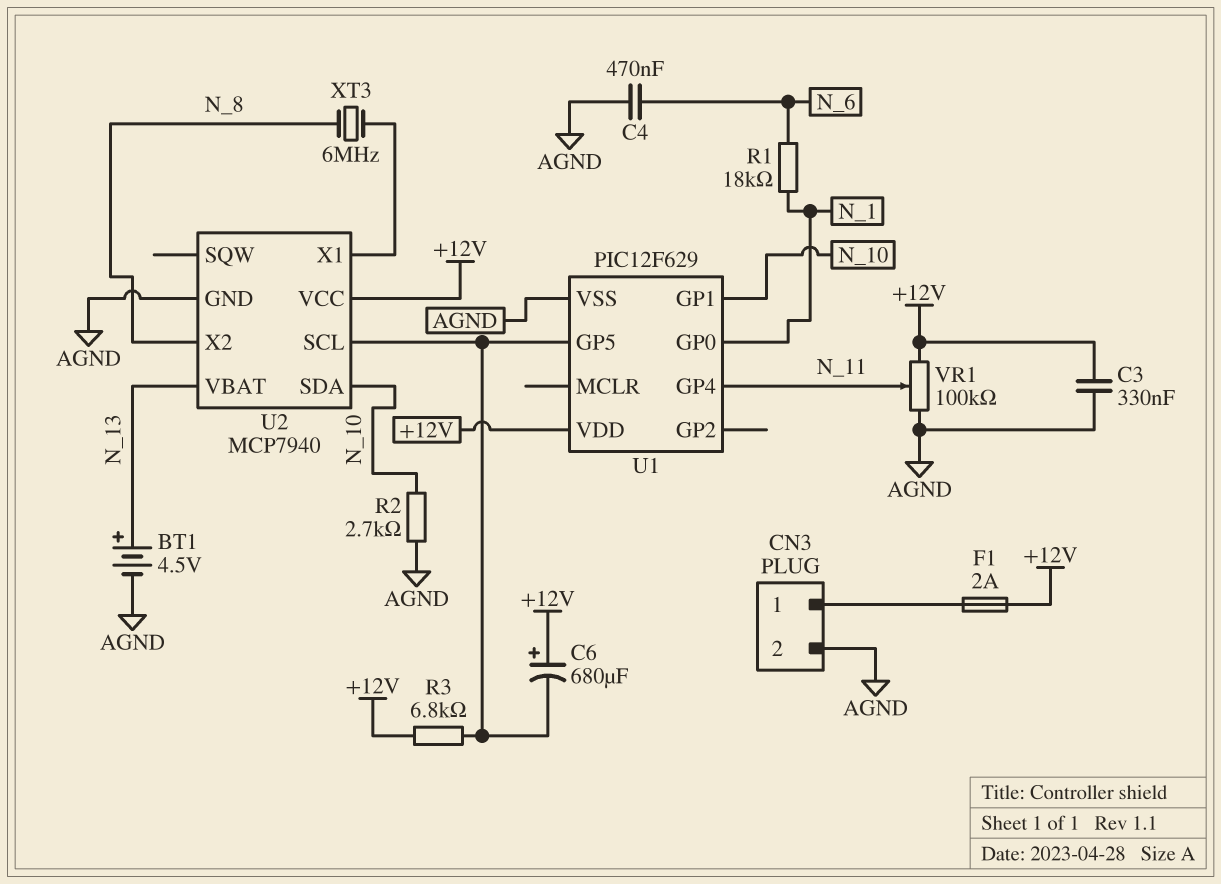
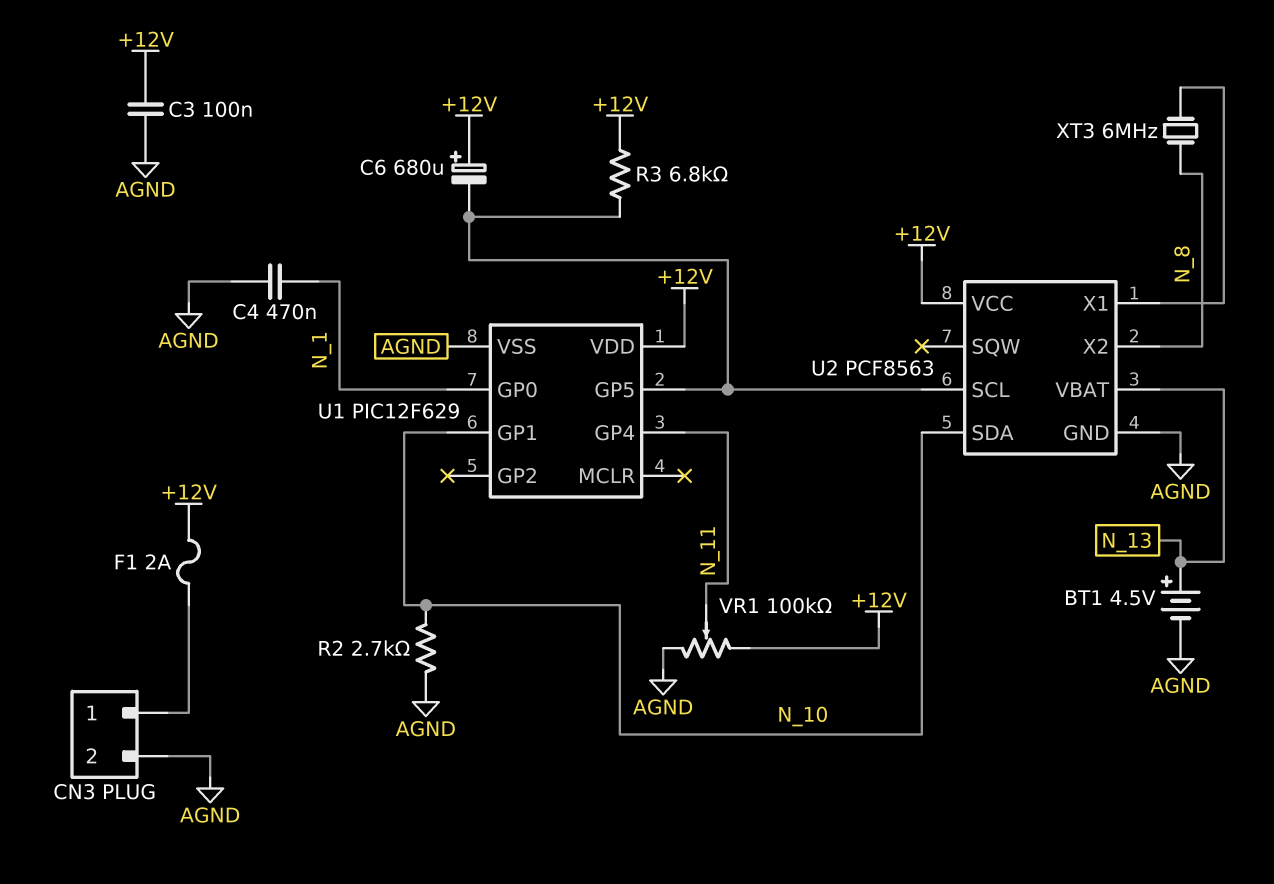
C3: 330nF (+12V, AGND) -> 100nF (+12V, AGND)
C4: 470nF (AGND, N_6) -> 470nF (AGND, N_1)
R1: 18k (N_1, N_6) -> none
U2: MCP7940 -> PCF8563

